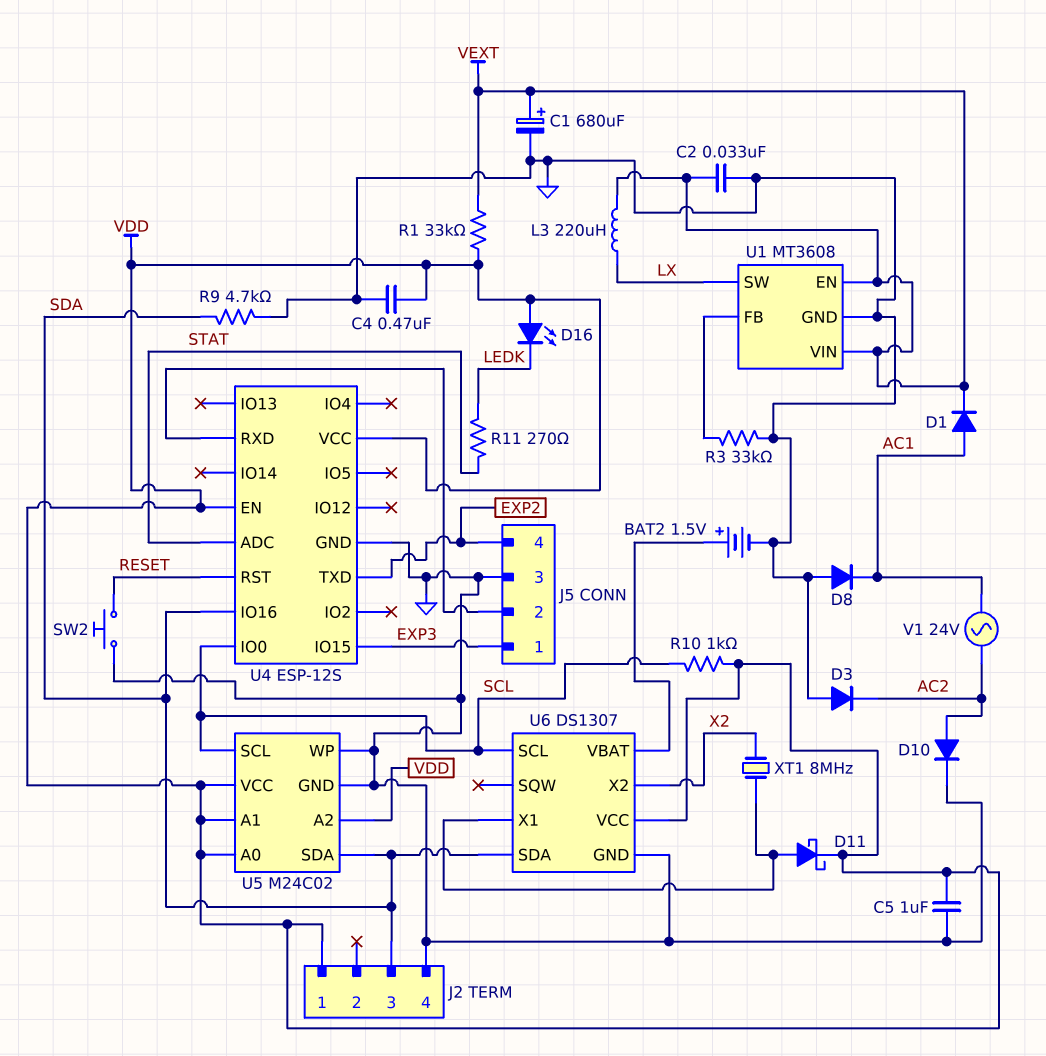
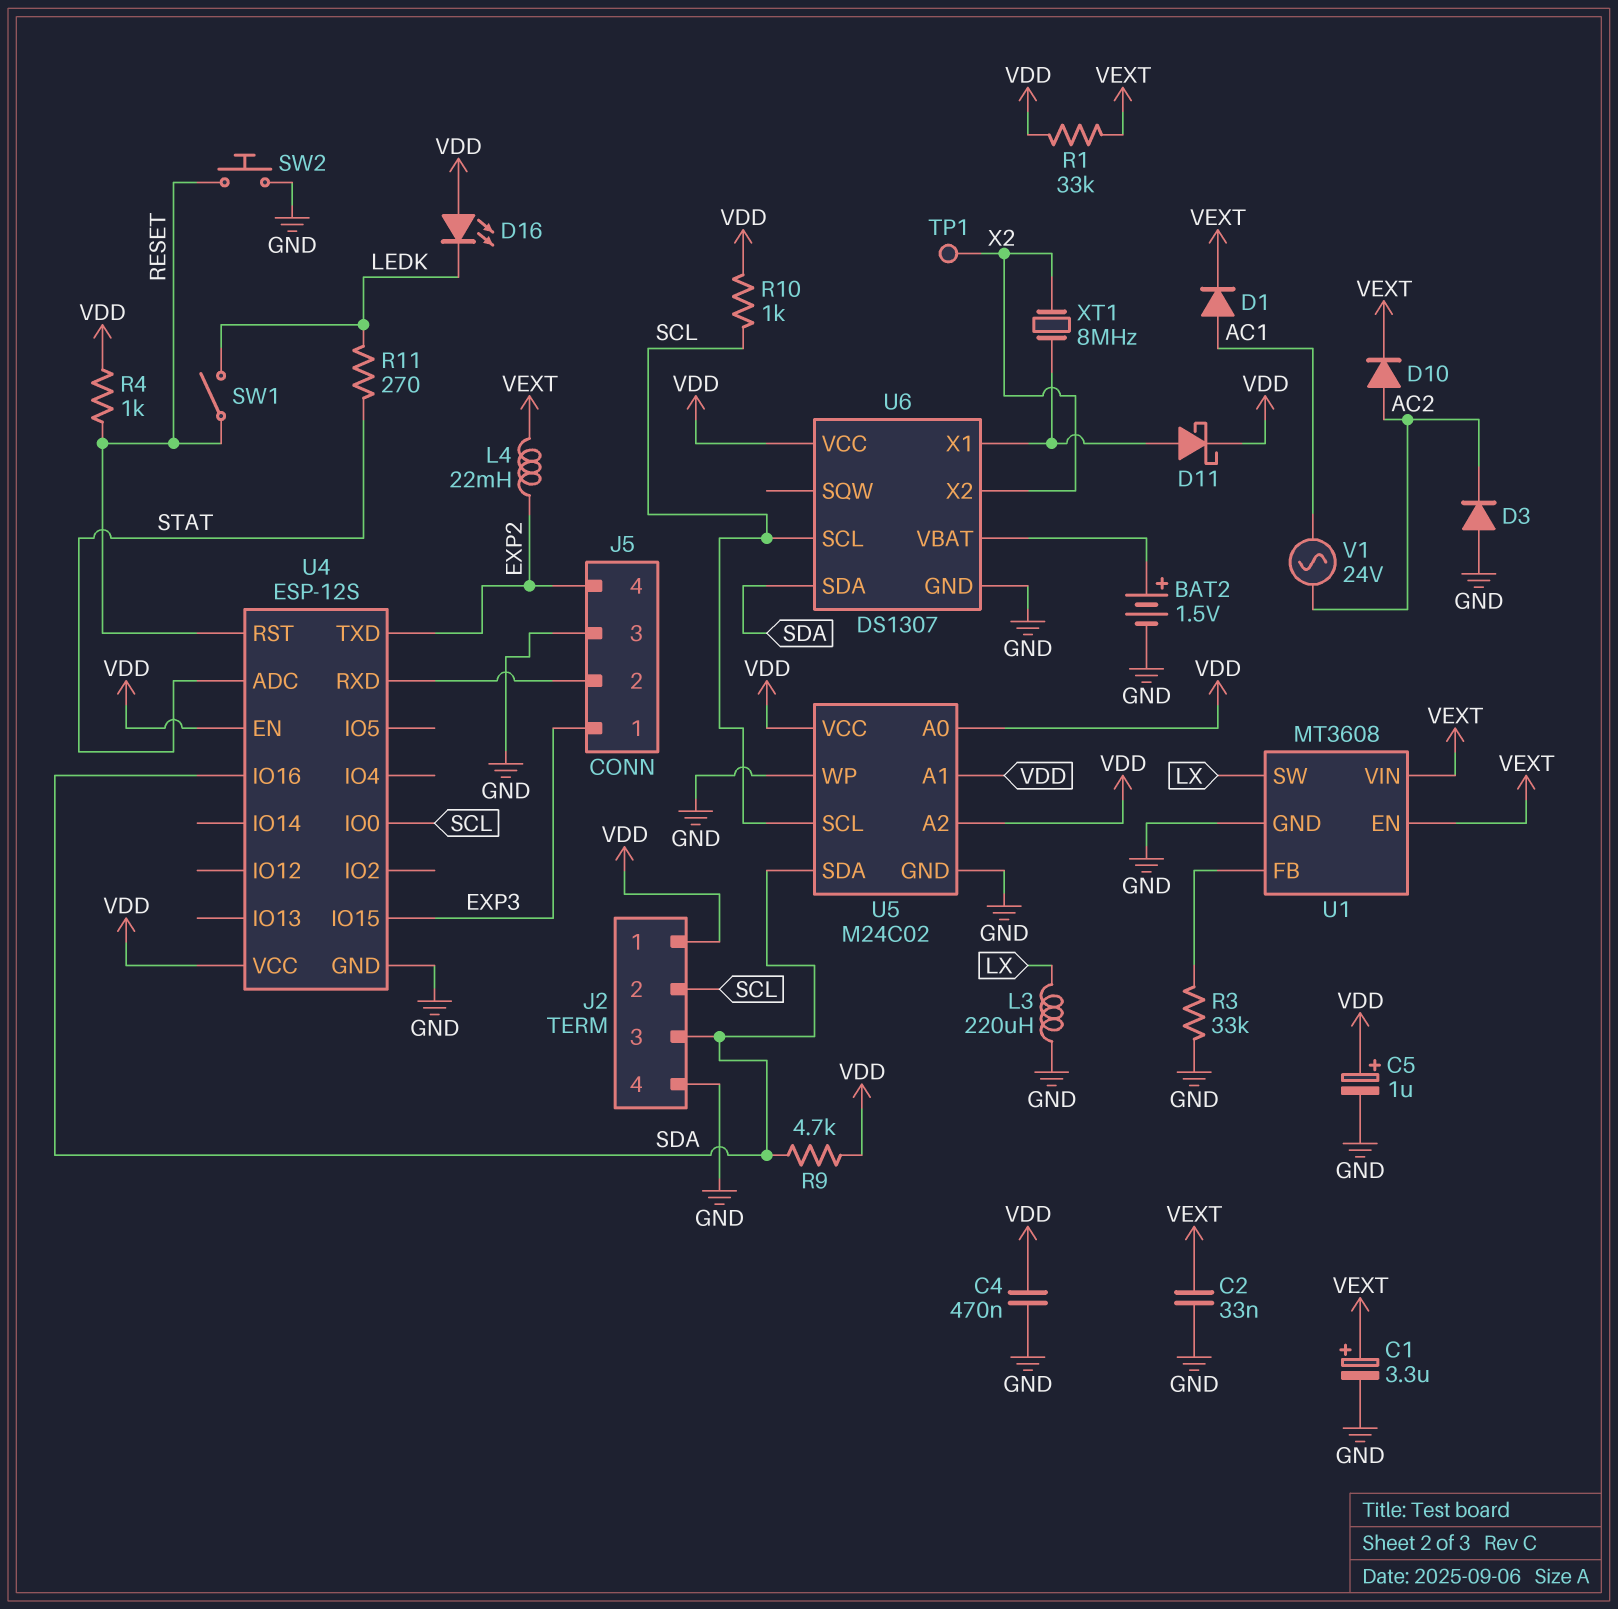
C1: 680uF (plus VEXT, minus GND) -> 3.3uF (plus VEXT, minus GND)
C5: 1uF (GND, VDD) -> 1uF (plus VDD, minus GND)
D8: diode (A GND, K AC1) -> none
D10: diode (A AC2, K GND) -> diode (A AC2, K VEXT)
J2 pin 2: none -> SCL
L3: 220uH (LX, VEXT) -> 220uH (GND, LX)
L4: none -> 22mH (EXP2, VEXT)
R4: none -> 1k (RESET, VDD)
R9: 4.7k (GND, SDA) -> 4.7k (SDA, VDD)
SW1: none -> switch (LEDK, RESET)
TP1: none -> test point (X2)

